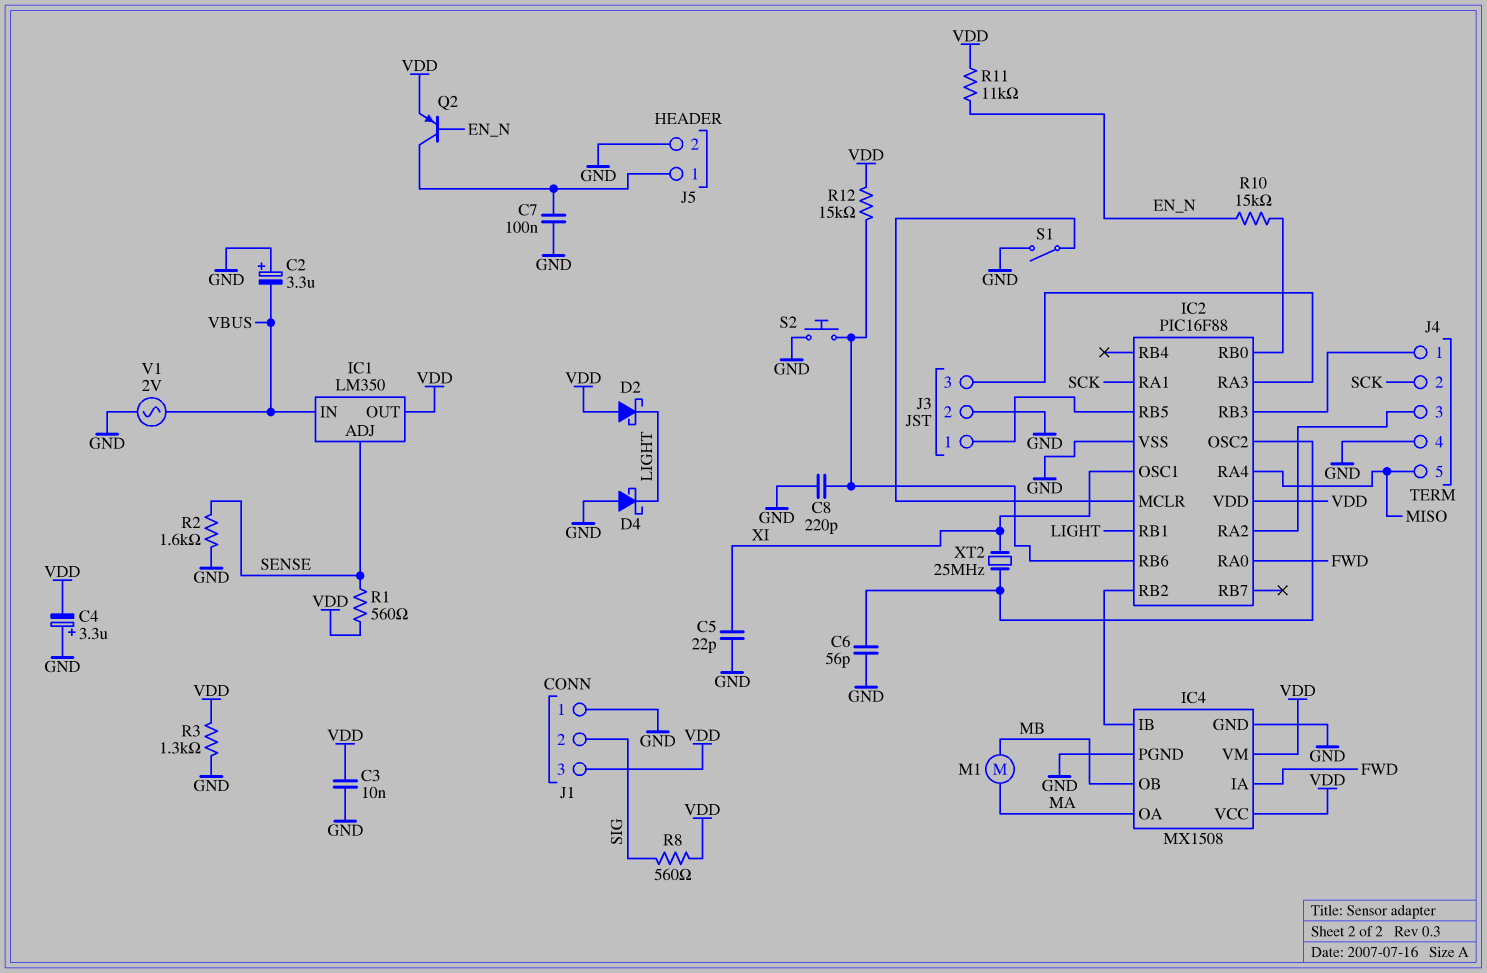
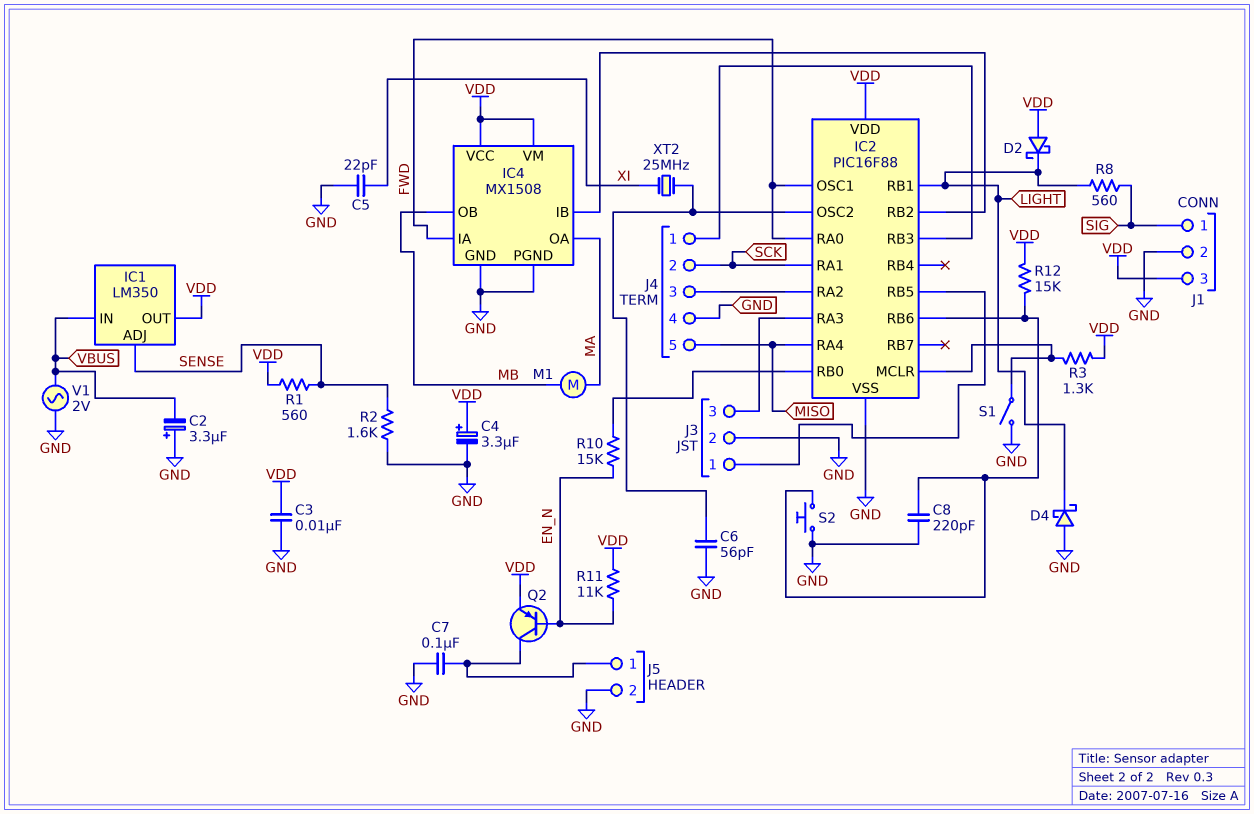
C4: 3.3uF (plus GND, minus VDD) -> 3.3uF (plus VDD, minus GND)
IC2 pin OSC1: XI -> FWD
J1 pin 1: GND -> SIG
J1 pin 2: SIG -> GND
R3: 1.3k (GND, VDD) -> 1.3k (IC2/MCLR, VDD)
R8: 560 (SIG, VDD) -> 560 (LIGHT, SIG)

